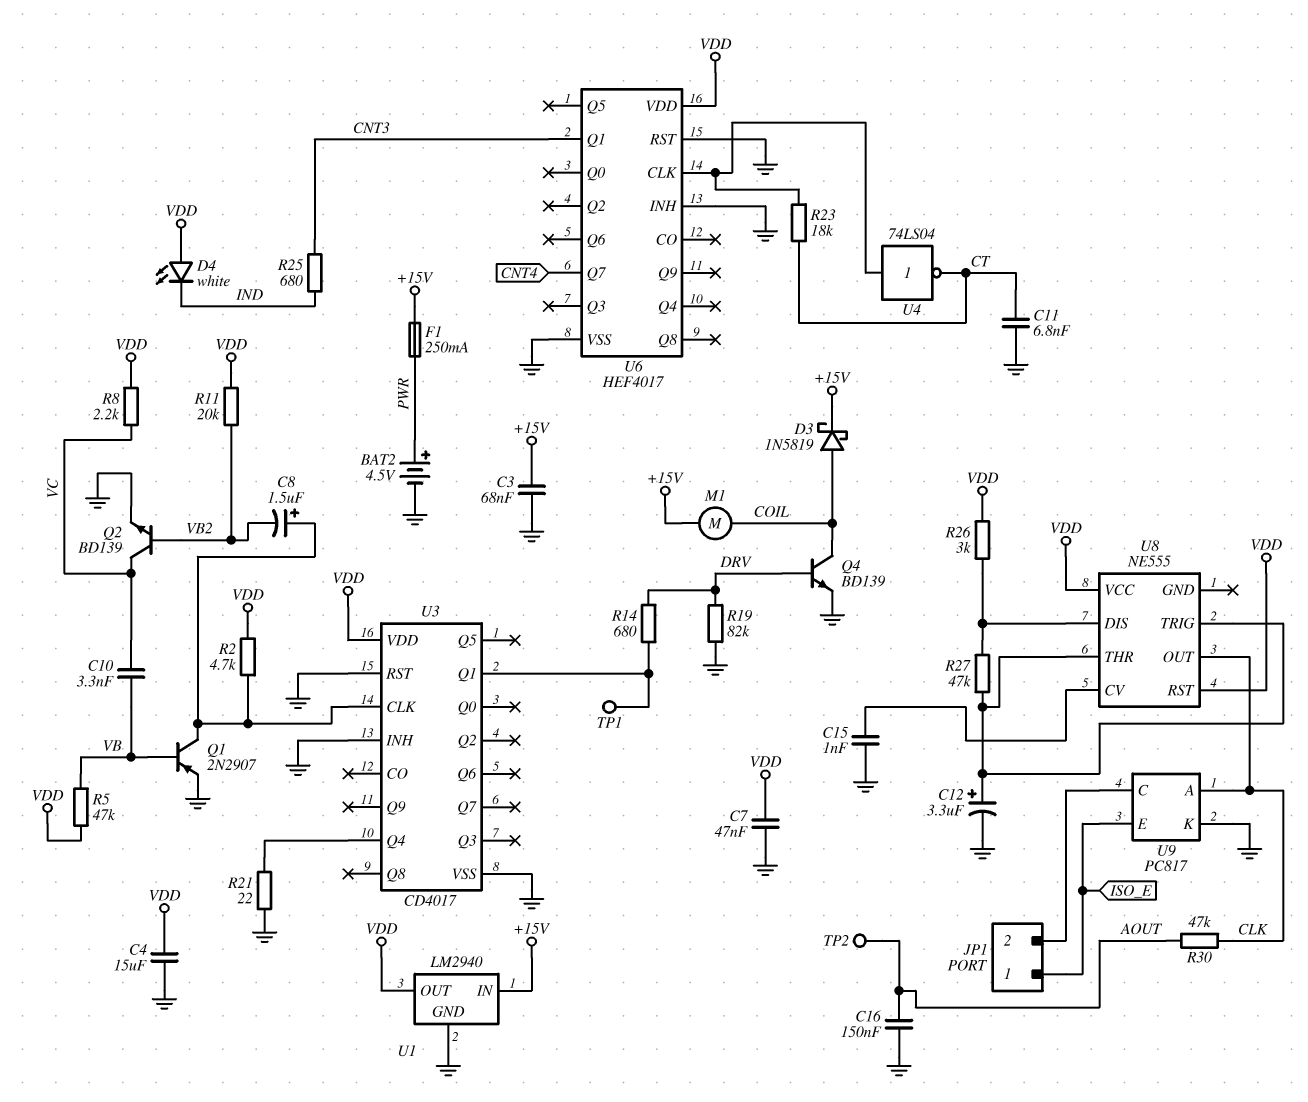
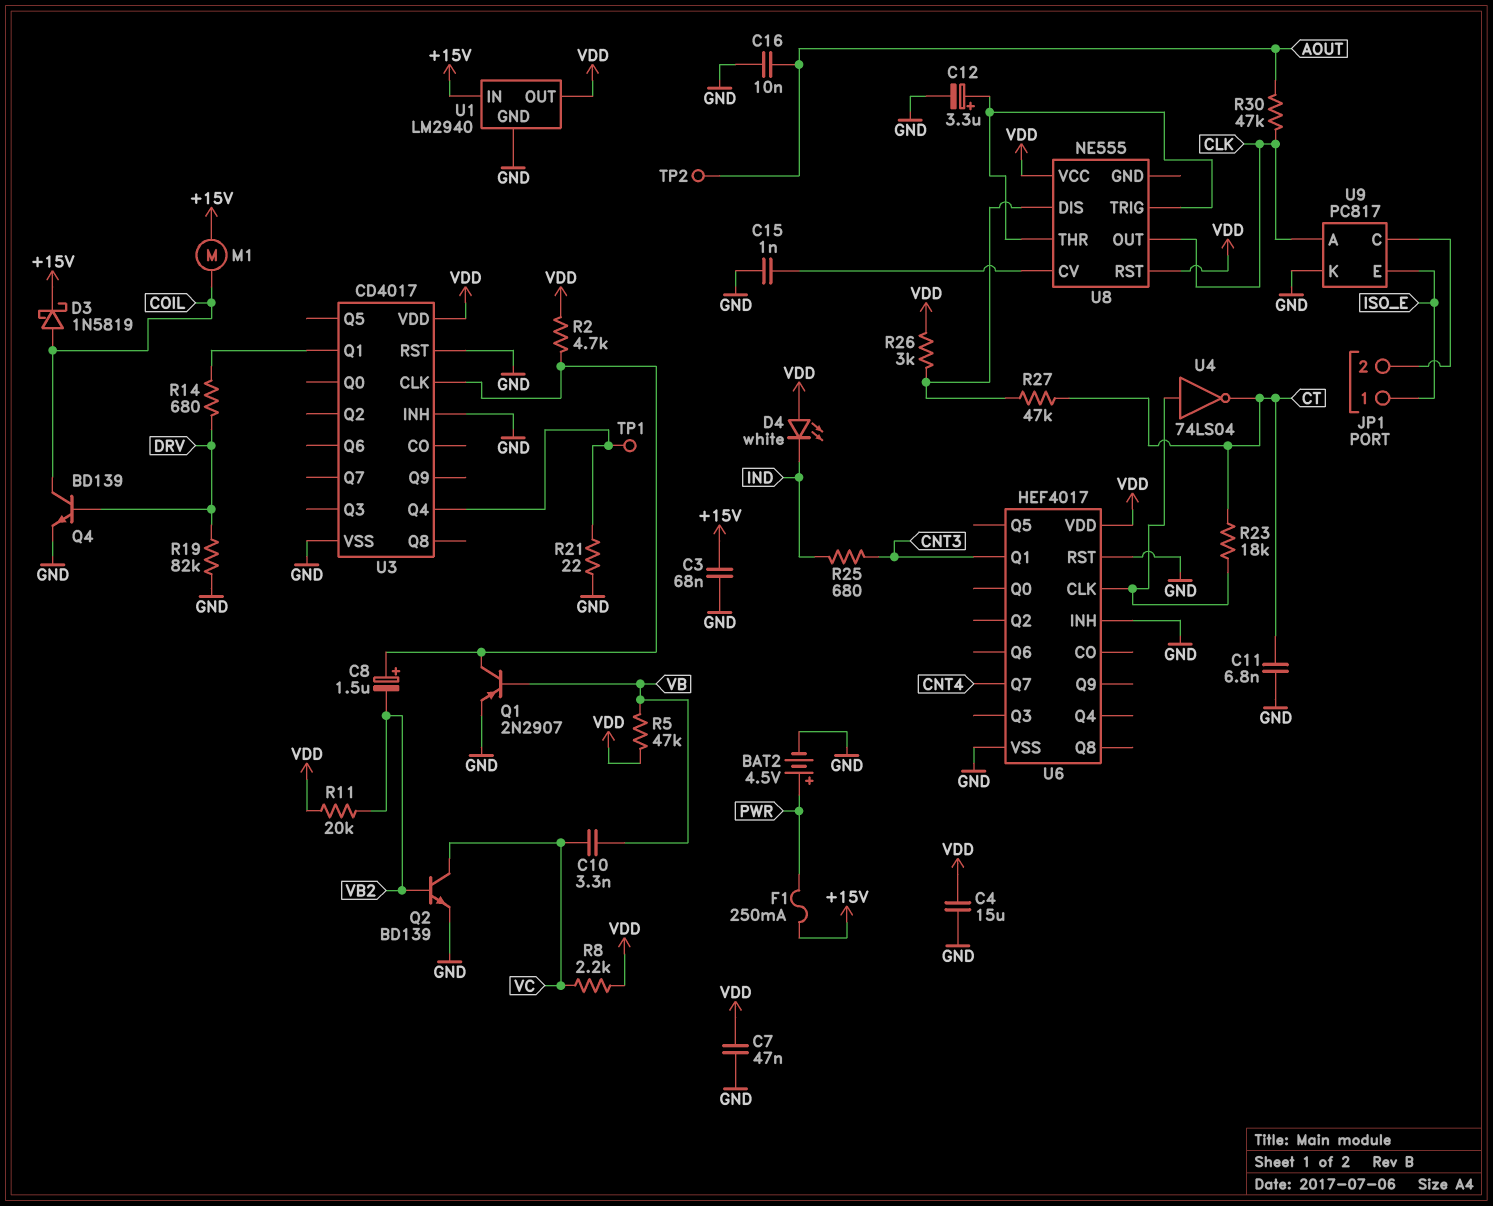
C16: 150nF (AOUT, GND) -> 10nF (AOUT, GND)
R27: 47k (U8/DIS, U8/THR) -> 47k (CT, U8/DIS)
TP1: test point (U3/Q1) -> test point (U3/Q4)

